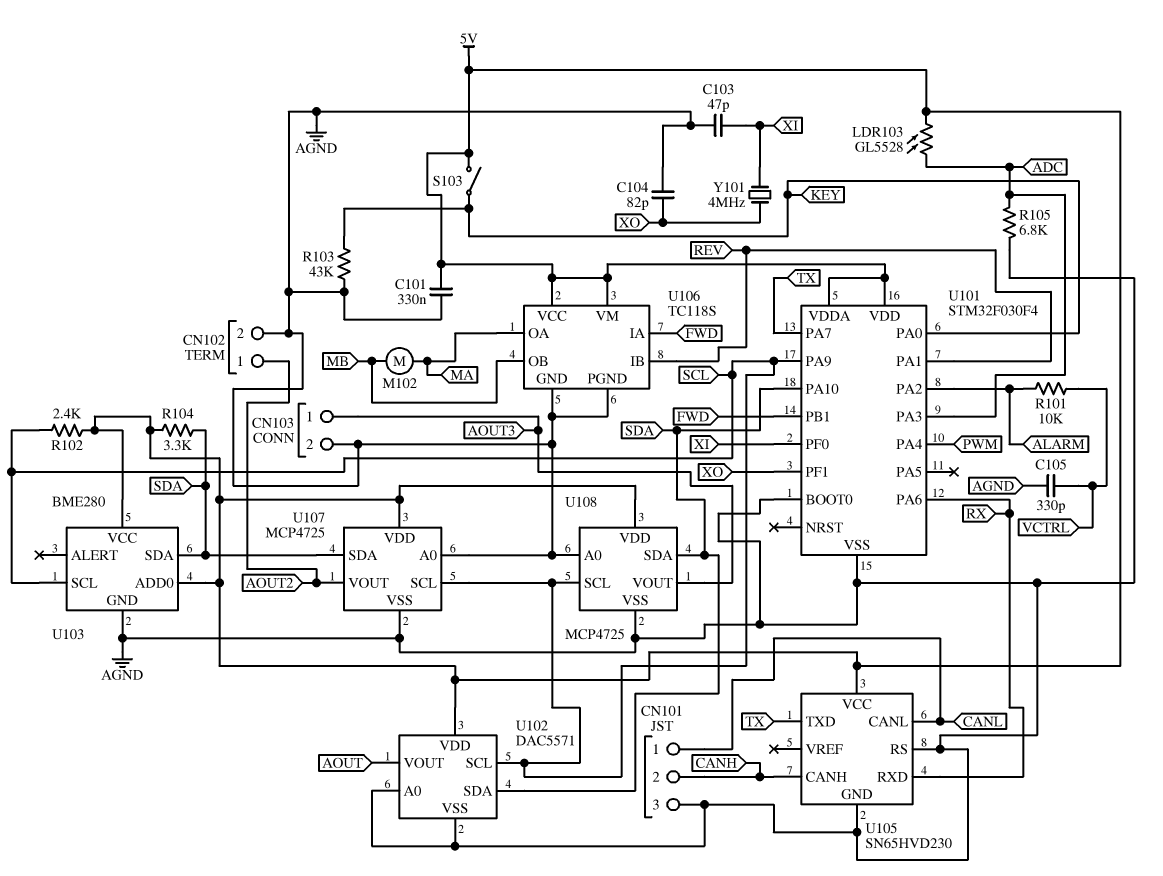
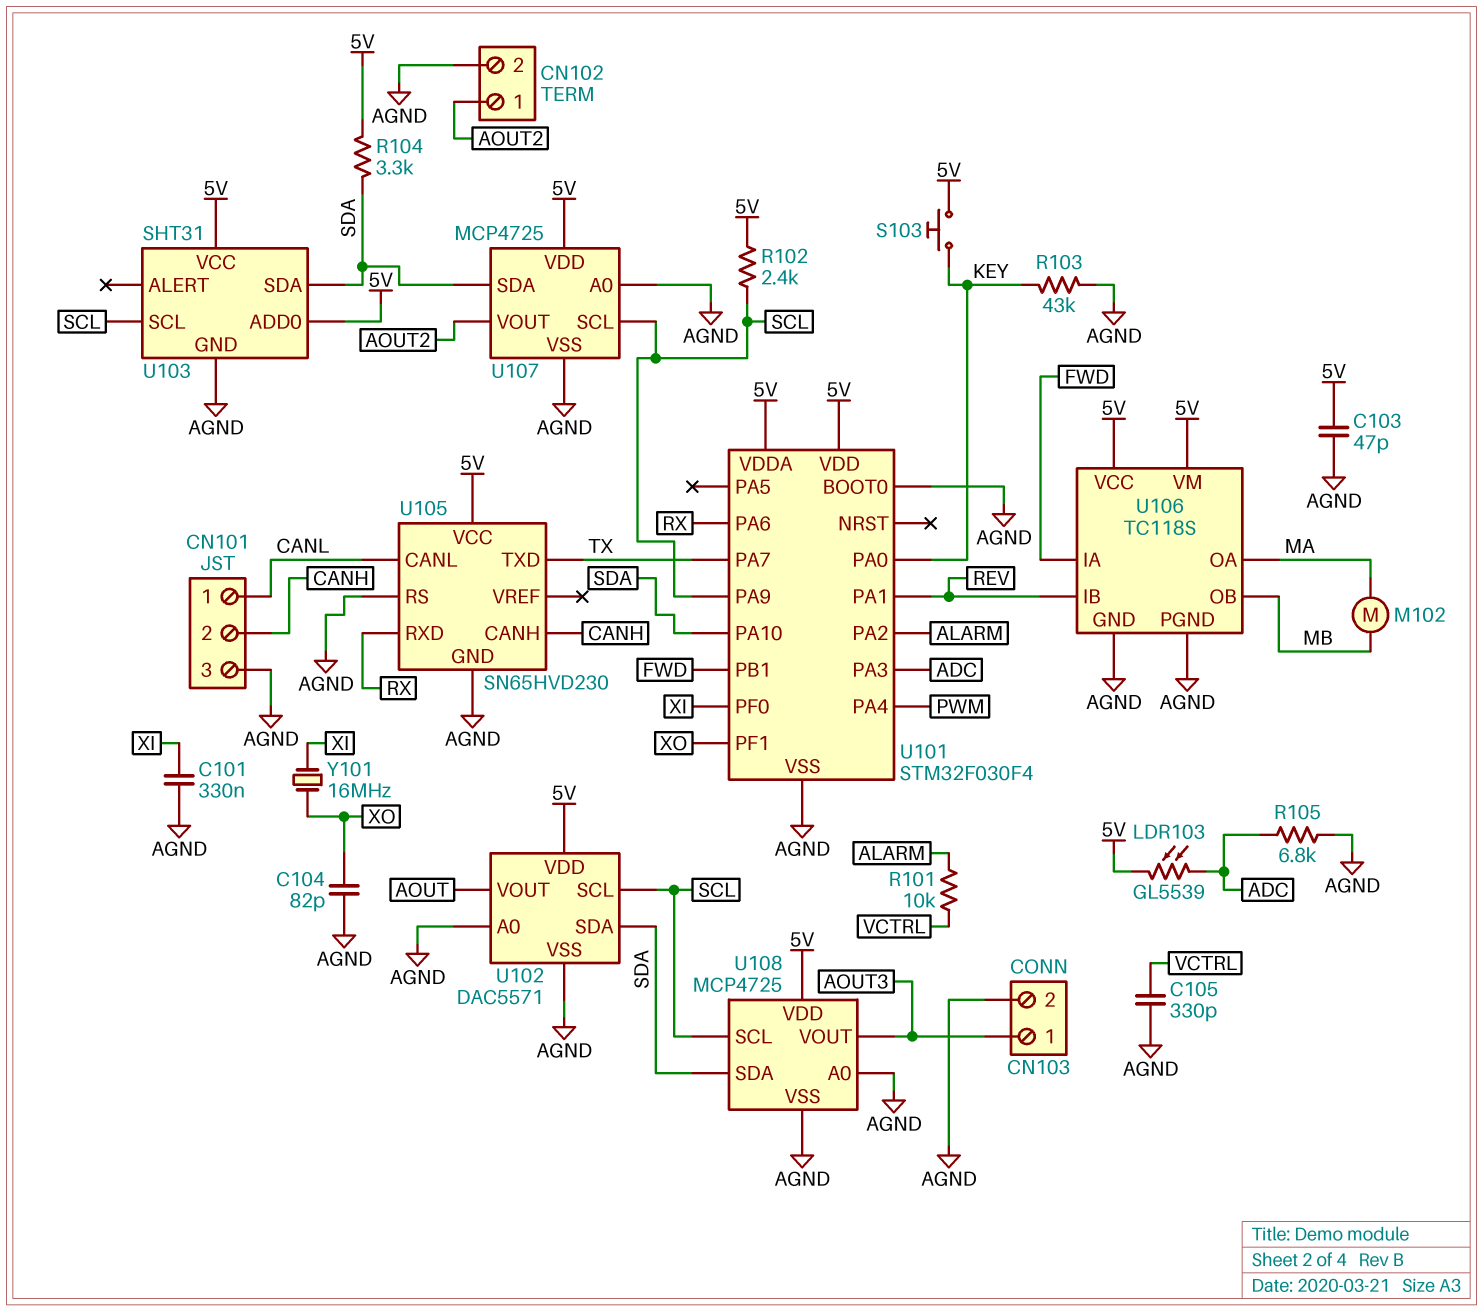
C101: 330nF (5V, AGND) -> 330nF (AGND, XI)
C103: 47pF (AGND, XI) -> 47pF (5V, AGND)
LDR103: GL5528 (5V, ADC) -> GL5539 (5V, ADC)
S103: switch (5V, KEY) -> button (5V, KEY)
U103: BME280 -> SHT31
Y101: 4MHz (XI, XO) -> 16MHz (XI, XO)

